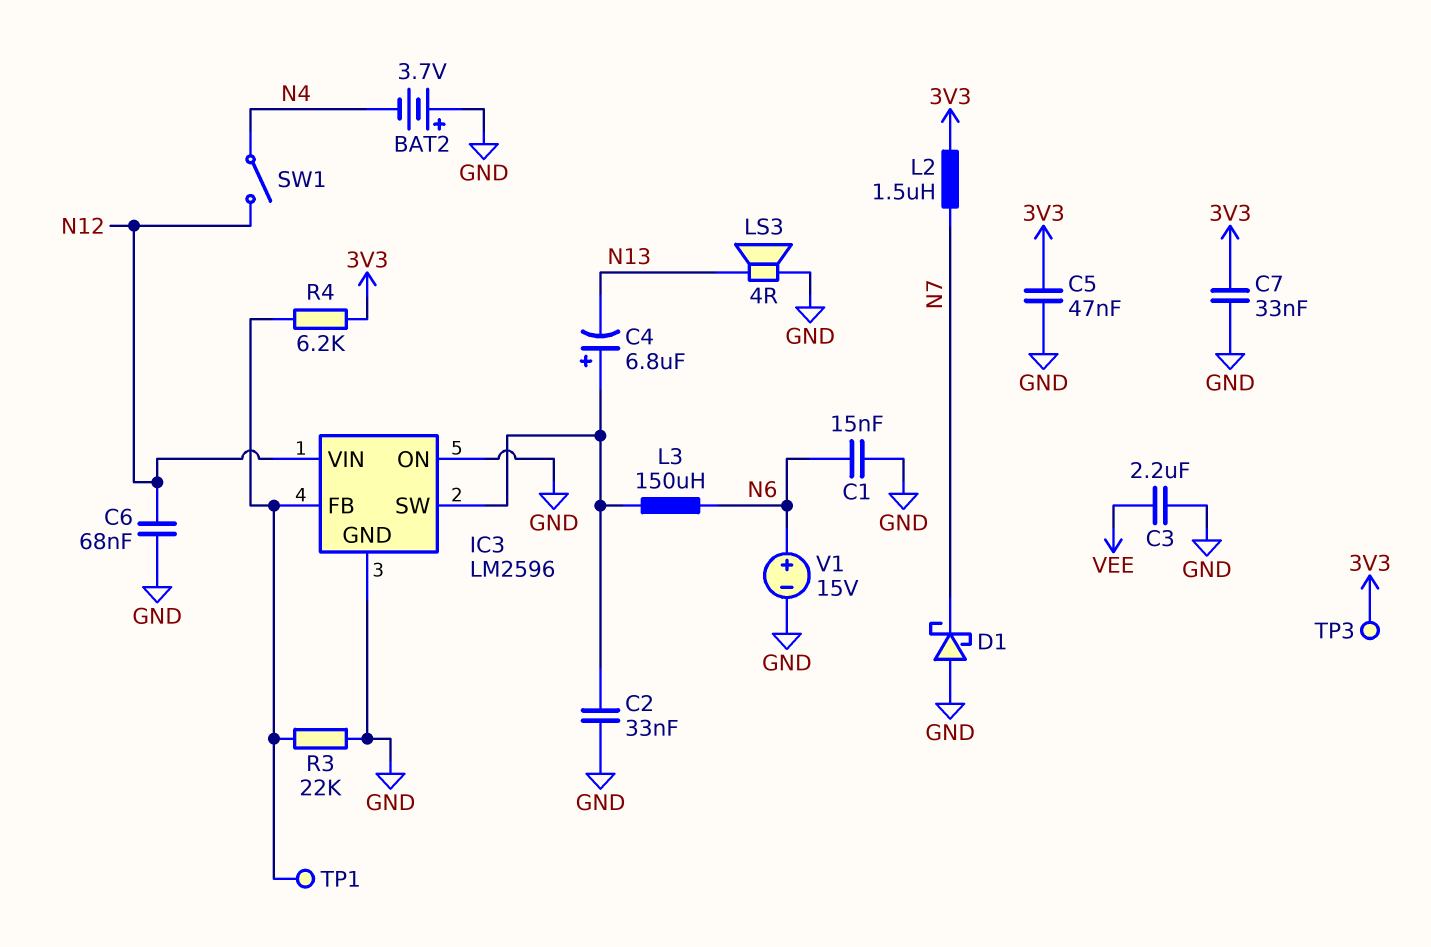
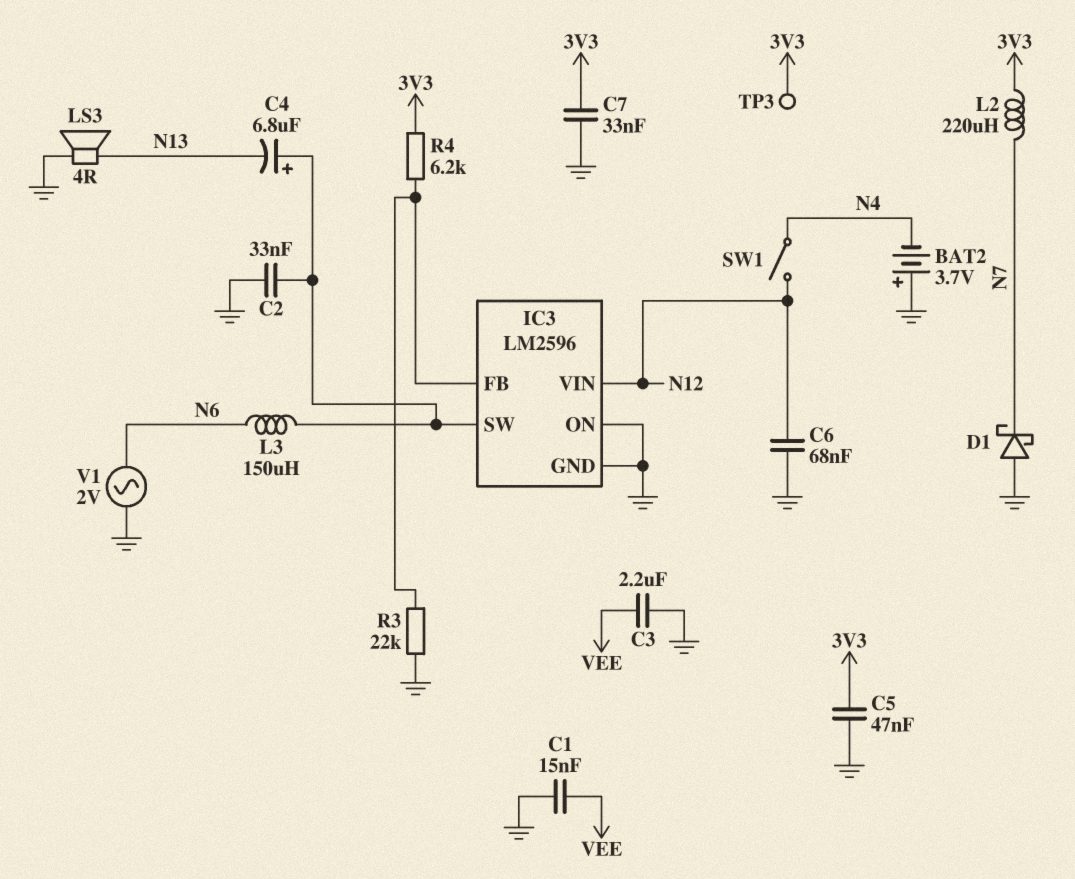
C1: 15nF (GND, N6) -> 15nF (GND, VEE)
L2: 1.5uH (3V3, N7) -> 220uH (3V3, N7)
TP1: test point (IC3/FB) -> none
V1: 15V (plus N6, minus GND) -> AC 2V (GND, N6)

